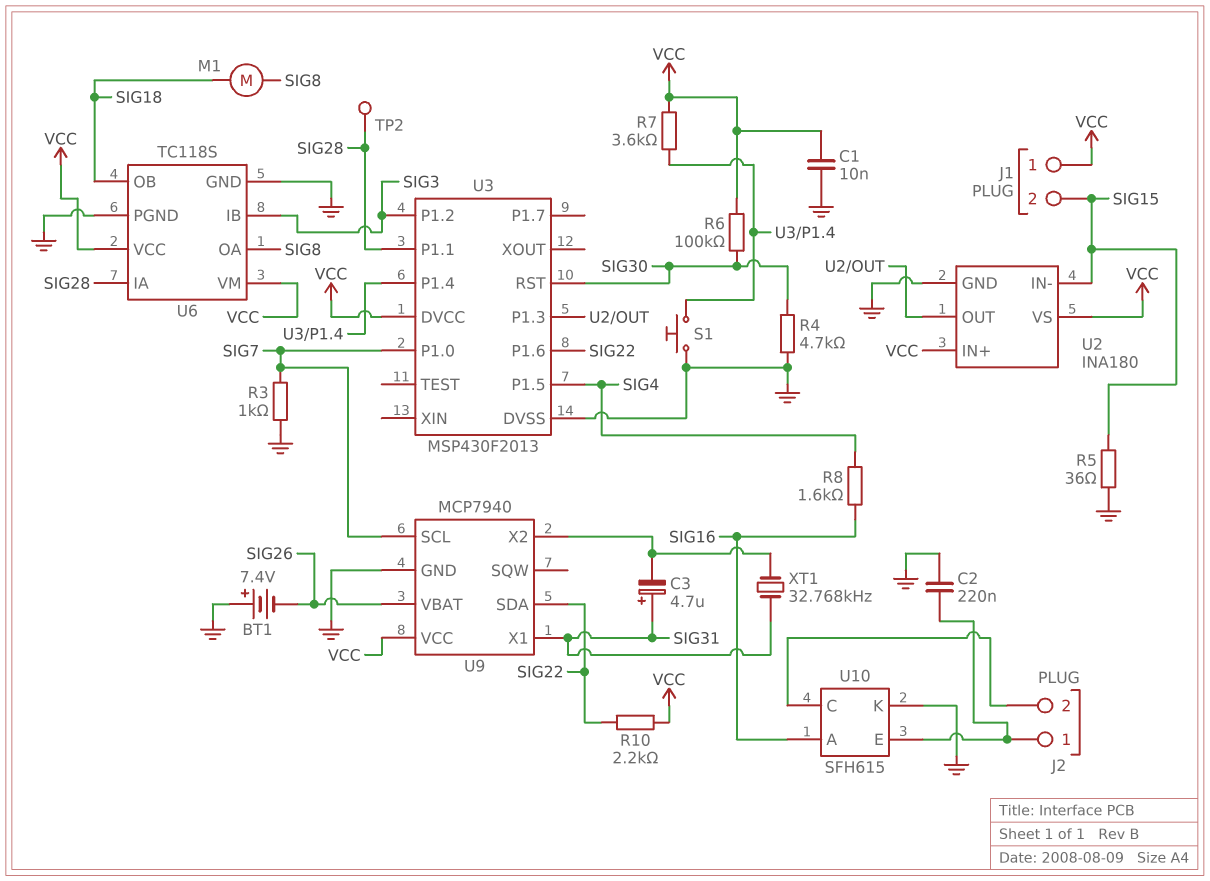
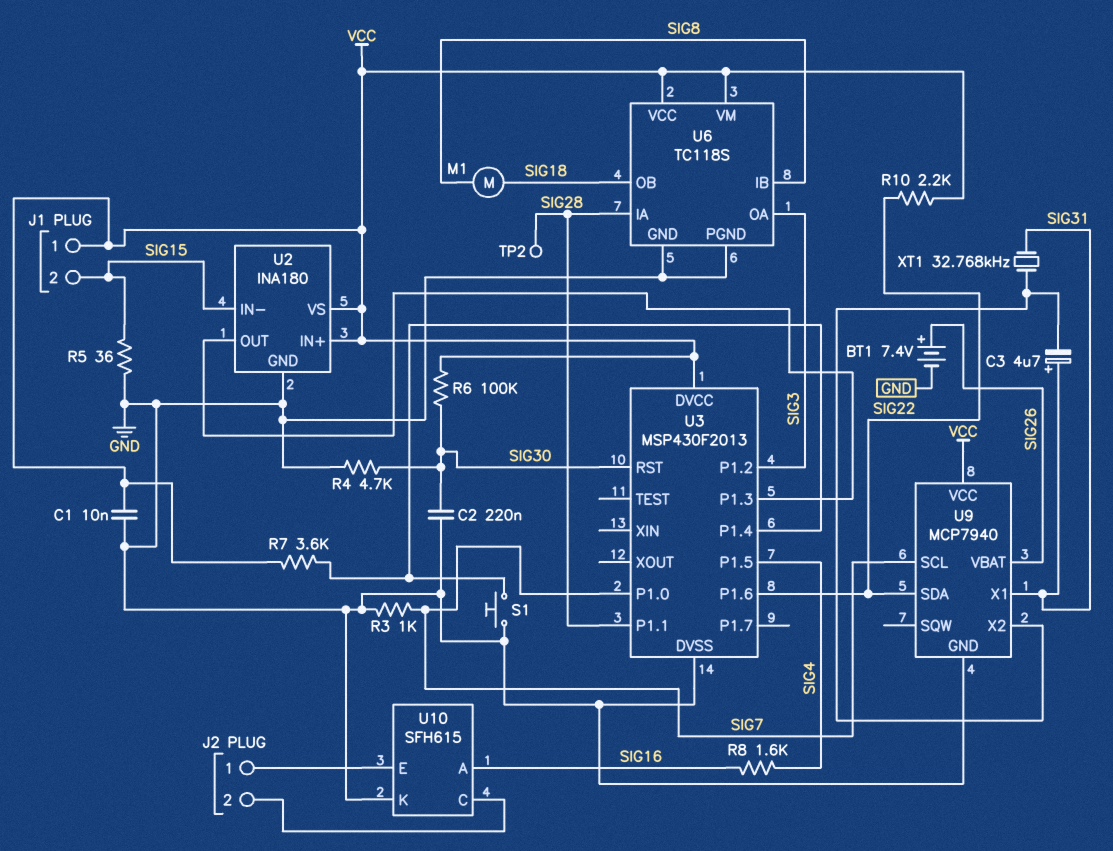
BT1: 7.4V (plus GND, minus SIG26) -> 7.4V (plus SIG26, minus GND)
C2: 220nF (GND, J2/1) -> 220nF (GND, SIG30)
U6 pin IB: SIG3 -> SIG8
U6 pin OA: SIG8 -> SIG3

